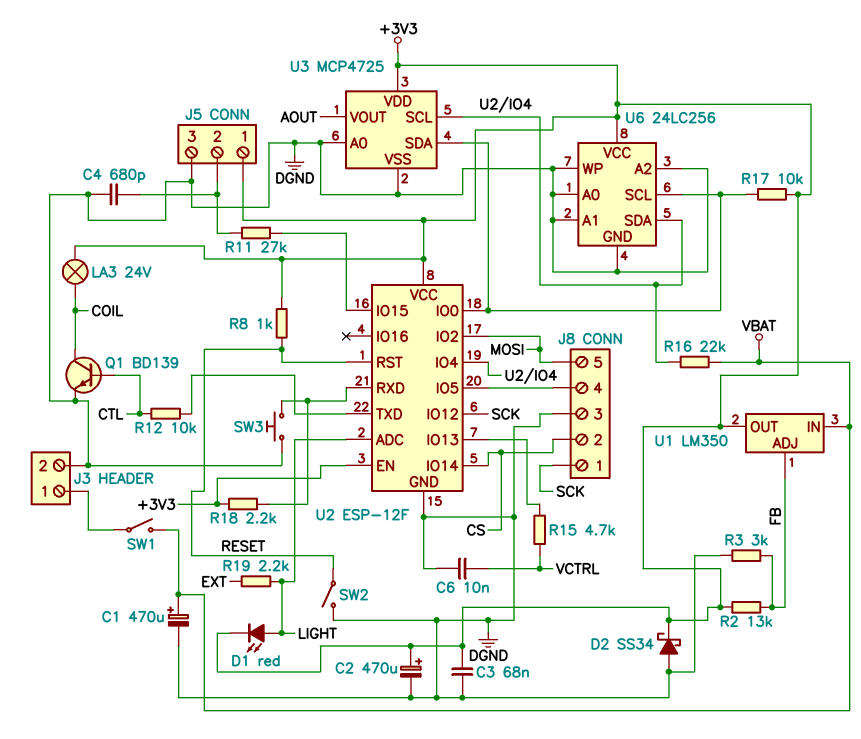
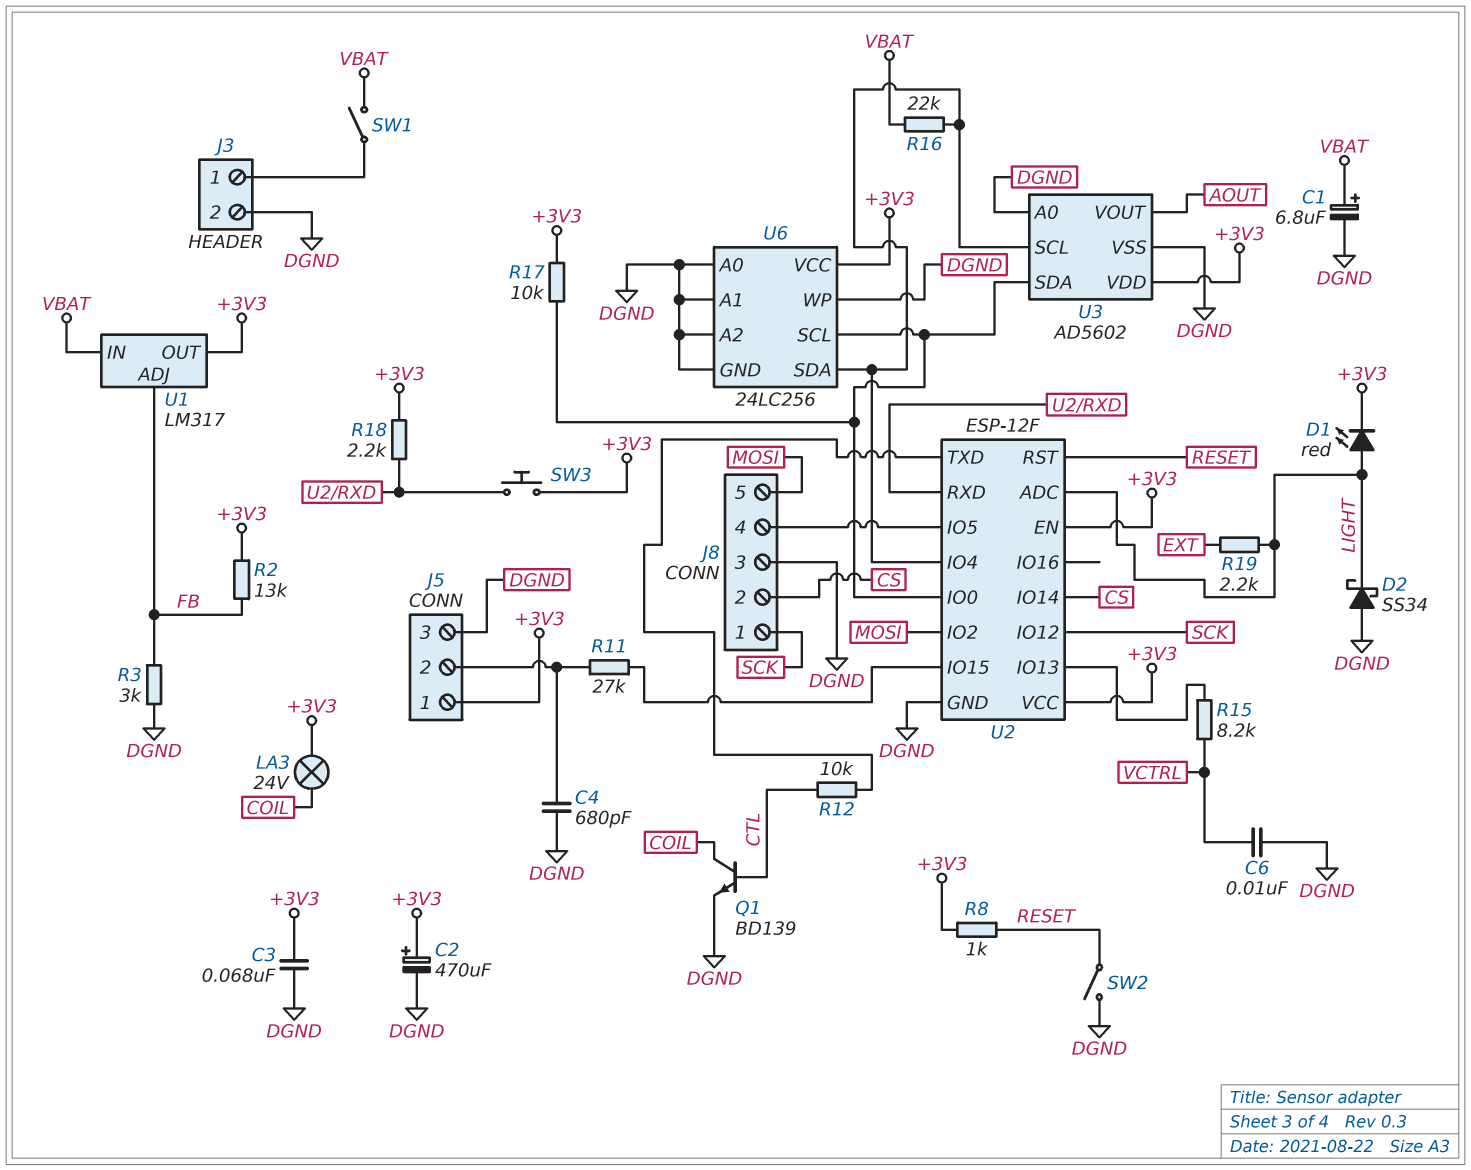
C1: 470uF (plus VBAT, minus DGND) -> 6.8uF (plus VBAT, minus DGND)
D2: schottky SS34 (A DGND, K +3V3) -> schottky SS34 (A DGND, K LIGHT)
R15: 4.7k (U2/IO13, VCTRL) -> 8.2k (U2/IO13, VCTRL)
SW3: button (DGND, U2/RXD) -> button (+3V3, U2/RXD)
U1: LM350 -> LM317
U3: MCP4725 -> AD5602

